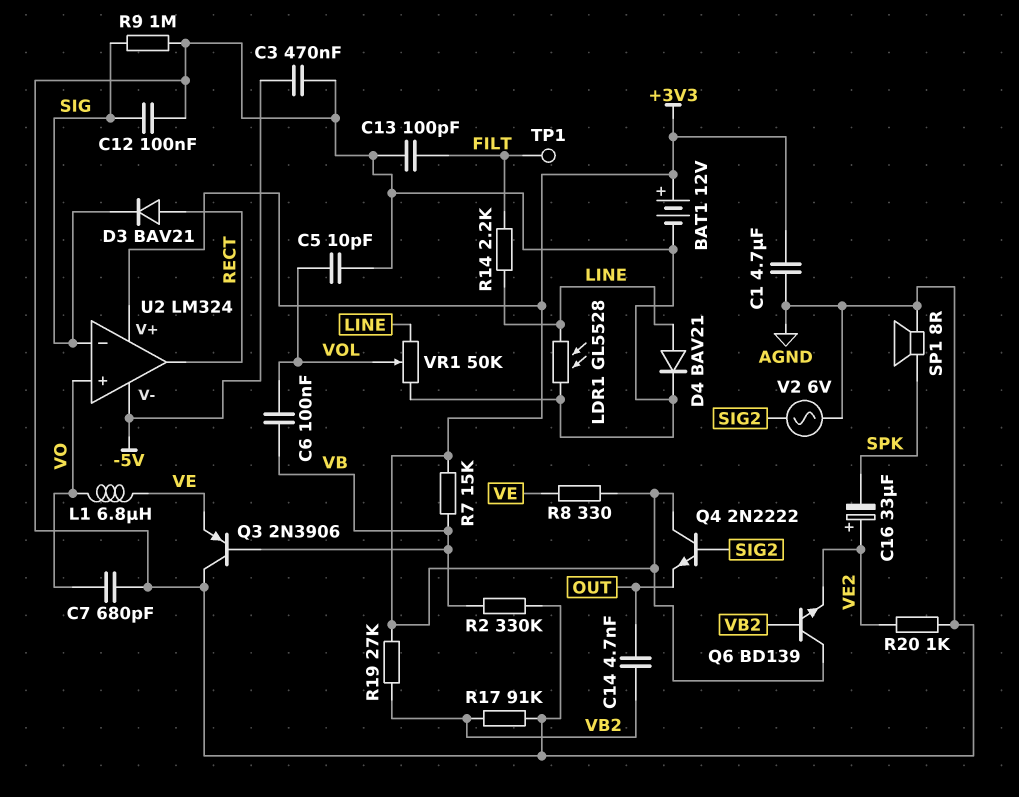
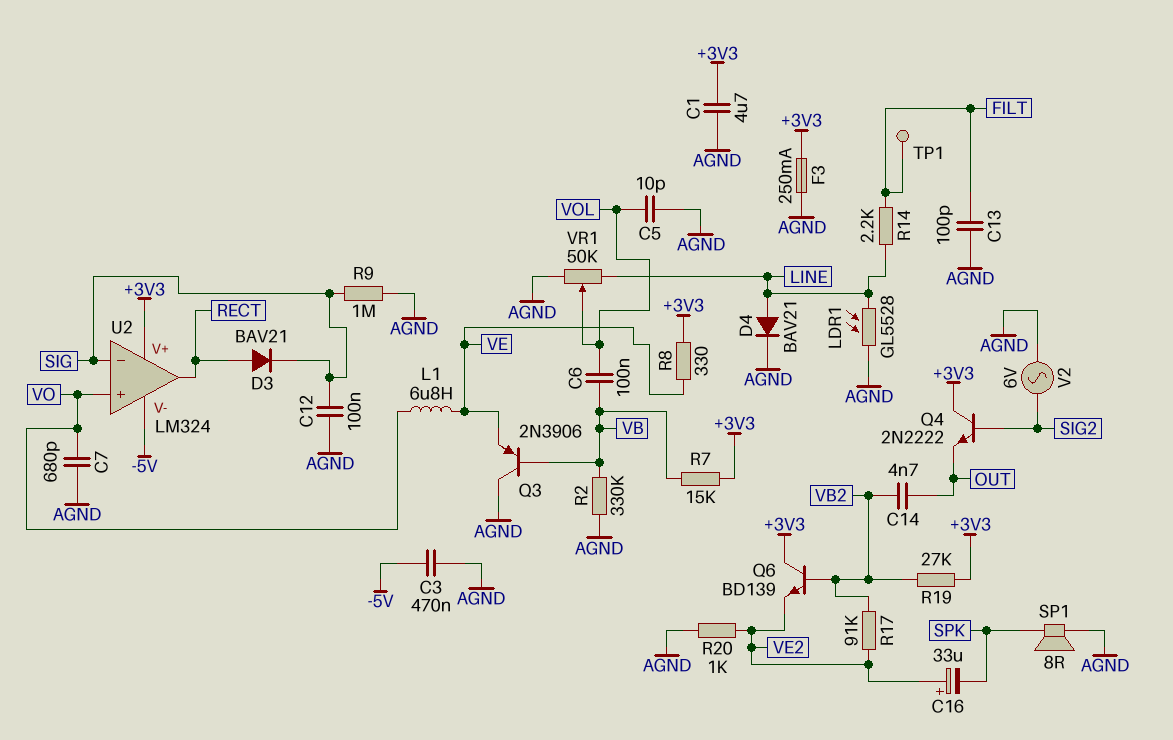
BAT1: 12V (plus +3V3, minus AGND) -> none
F3: none -> 250mA (+3V3, AGND)
R17: 91k (AGND, VB2) -> 91k (VB2, VE2)

